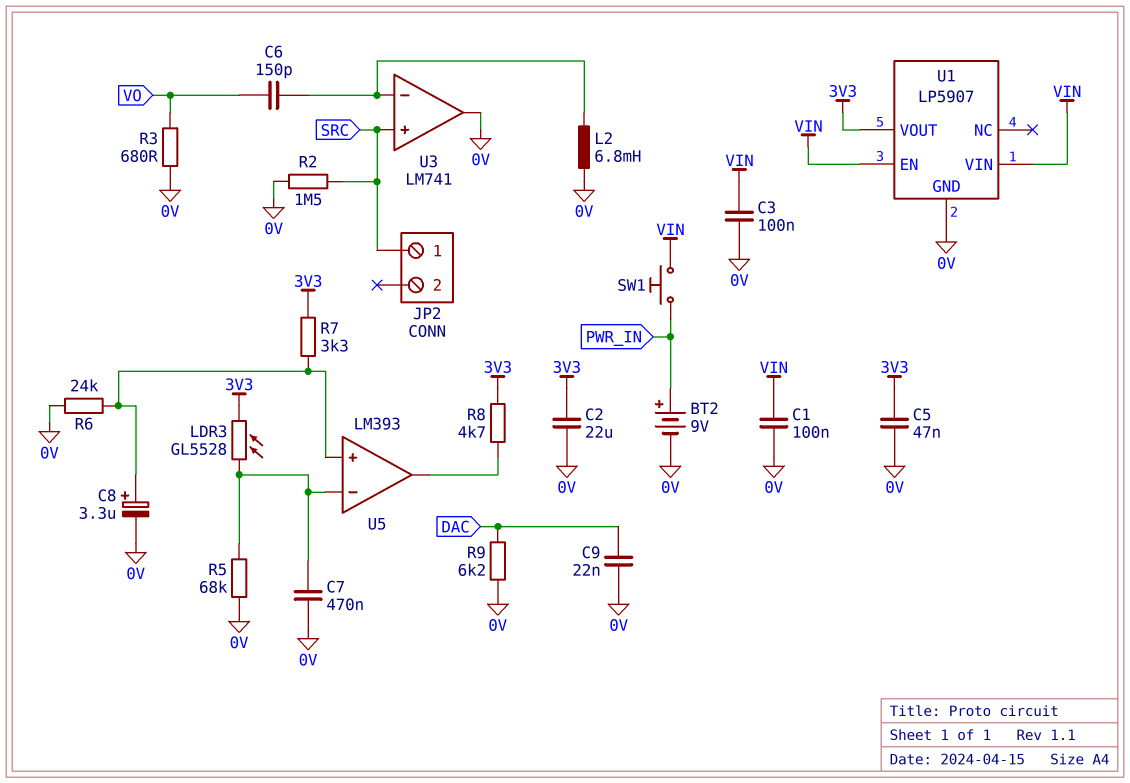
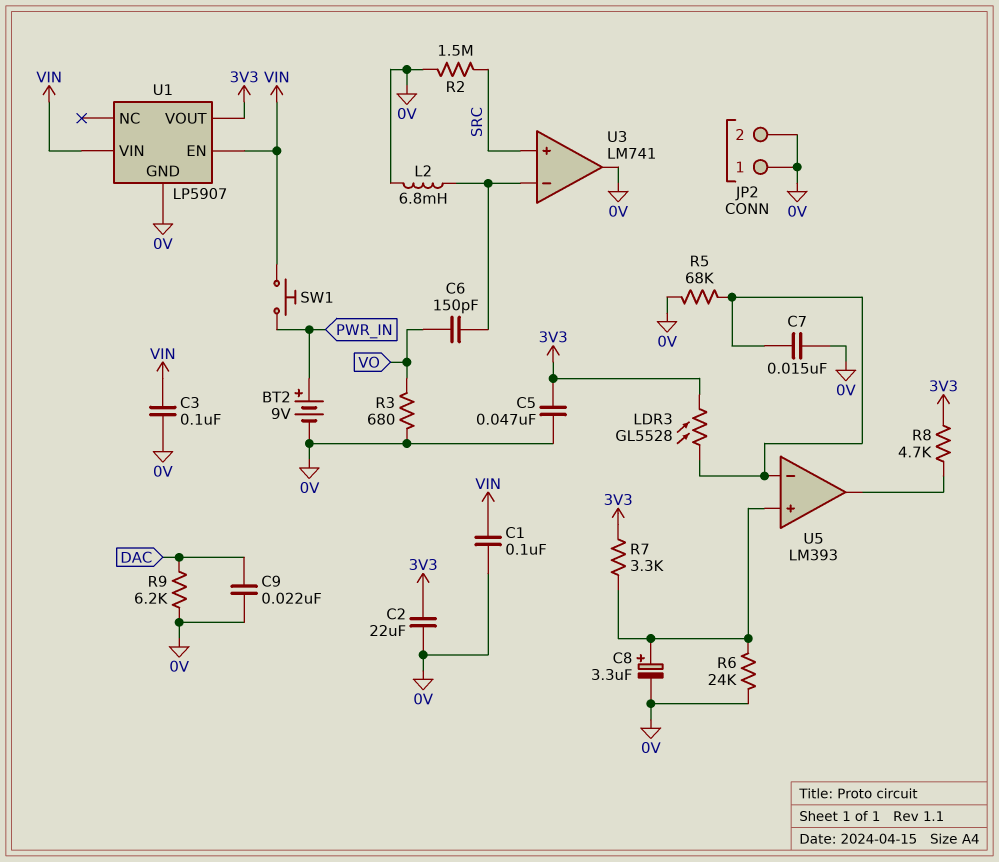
C7: 470nF (0V, U5/in-) -> 15nF (0V, U5/in-)
JP2 pin 1: SRC -> 0V
JP2 pin 2: none -> 0V

